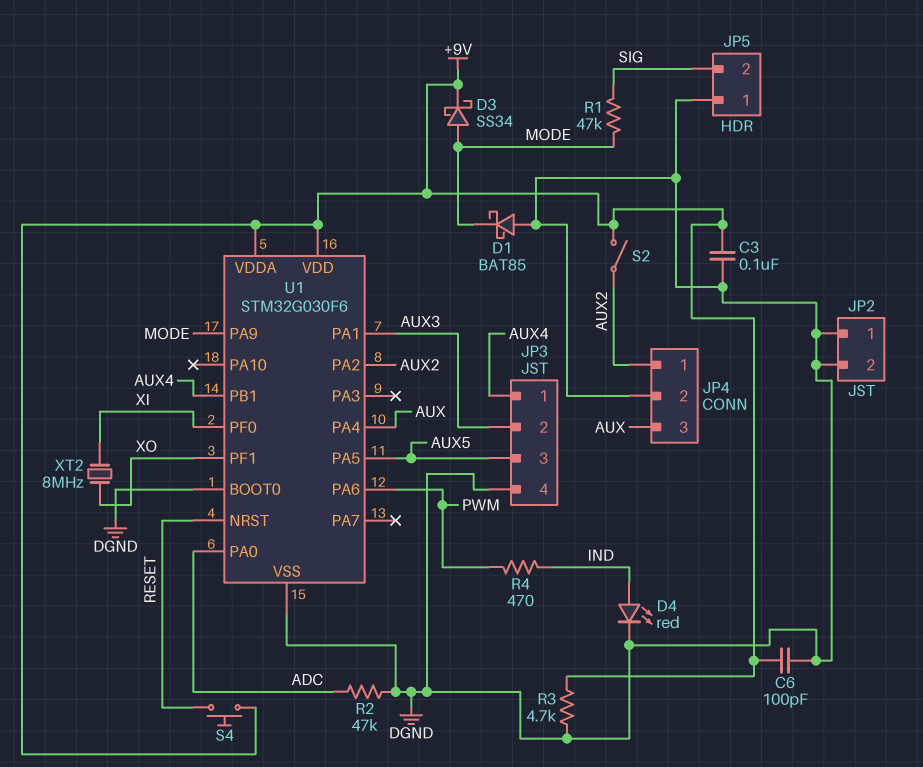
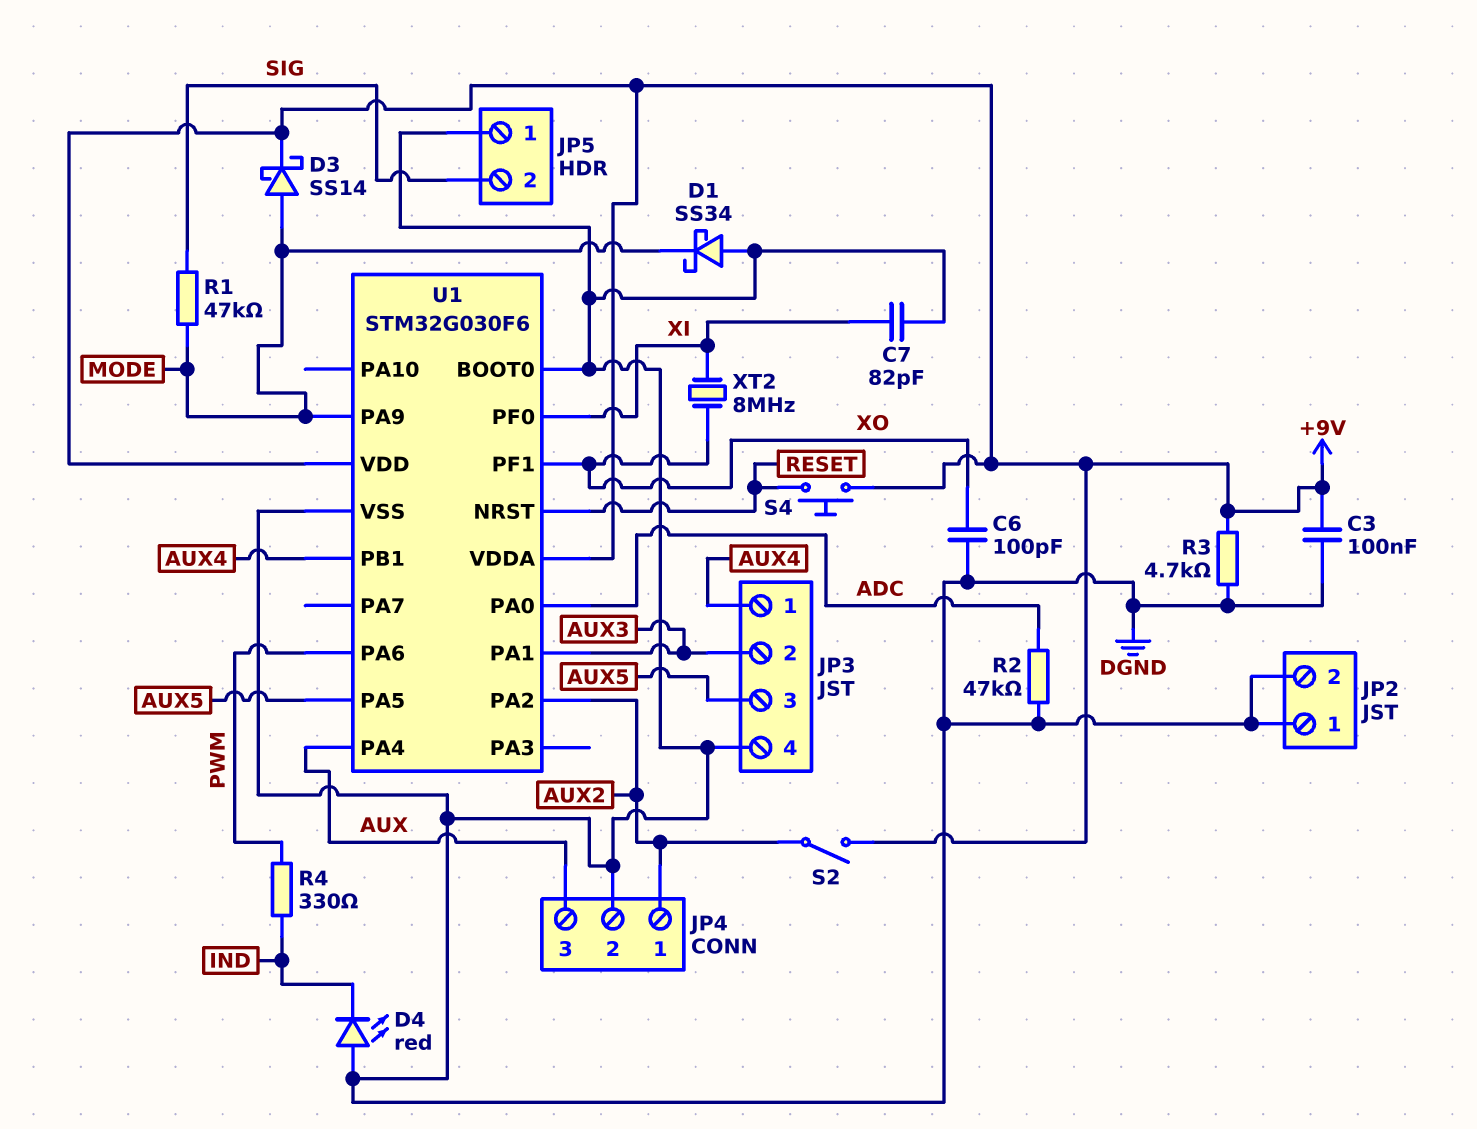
C6: 100pF (+9V, DGND) -> 100pF (DGND, XO)
C7: none -> 82pF (DGND, XI)
D1: schottky BAT85 (A DGND, K MODE) -> schottky SS34 (A DGND, K MODE)
D3: schottky SS34 (A MODE, K +9V) -> schottky SS14 (A MODE, K +9V)
D4: LED red (A IND, K DGND) -> LED red (A DGND, K IND)
R4: 470 (IND, PWM) -> 330 (IND, PWM)

